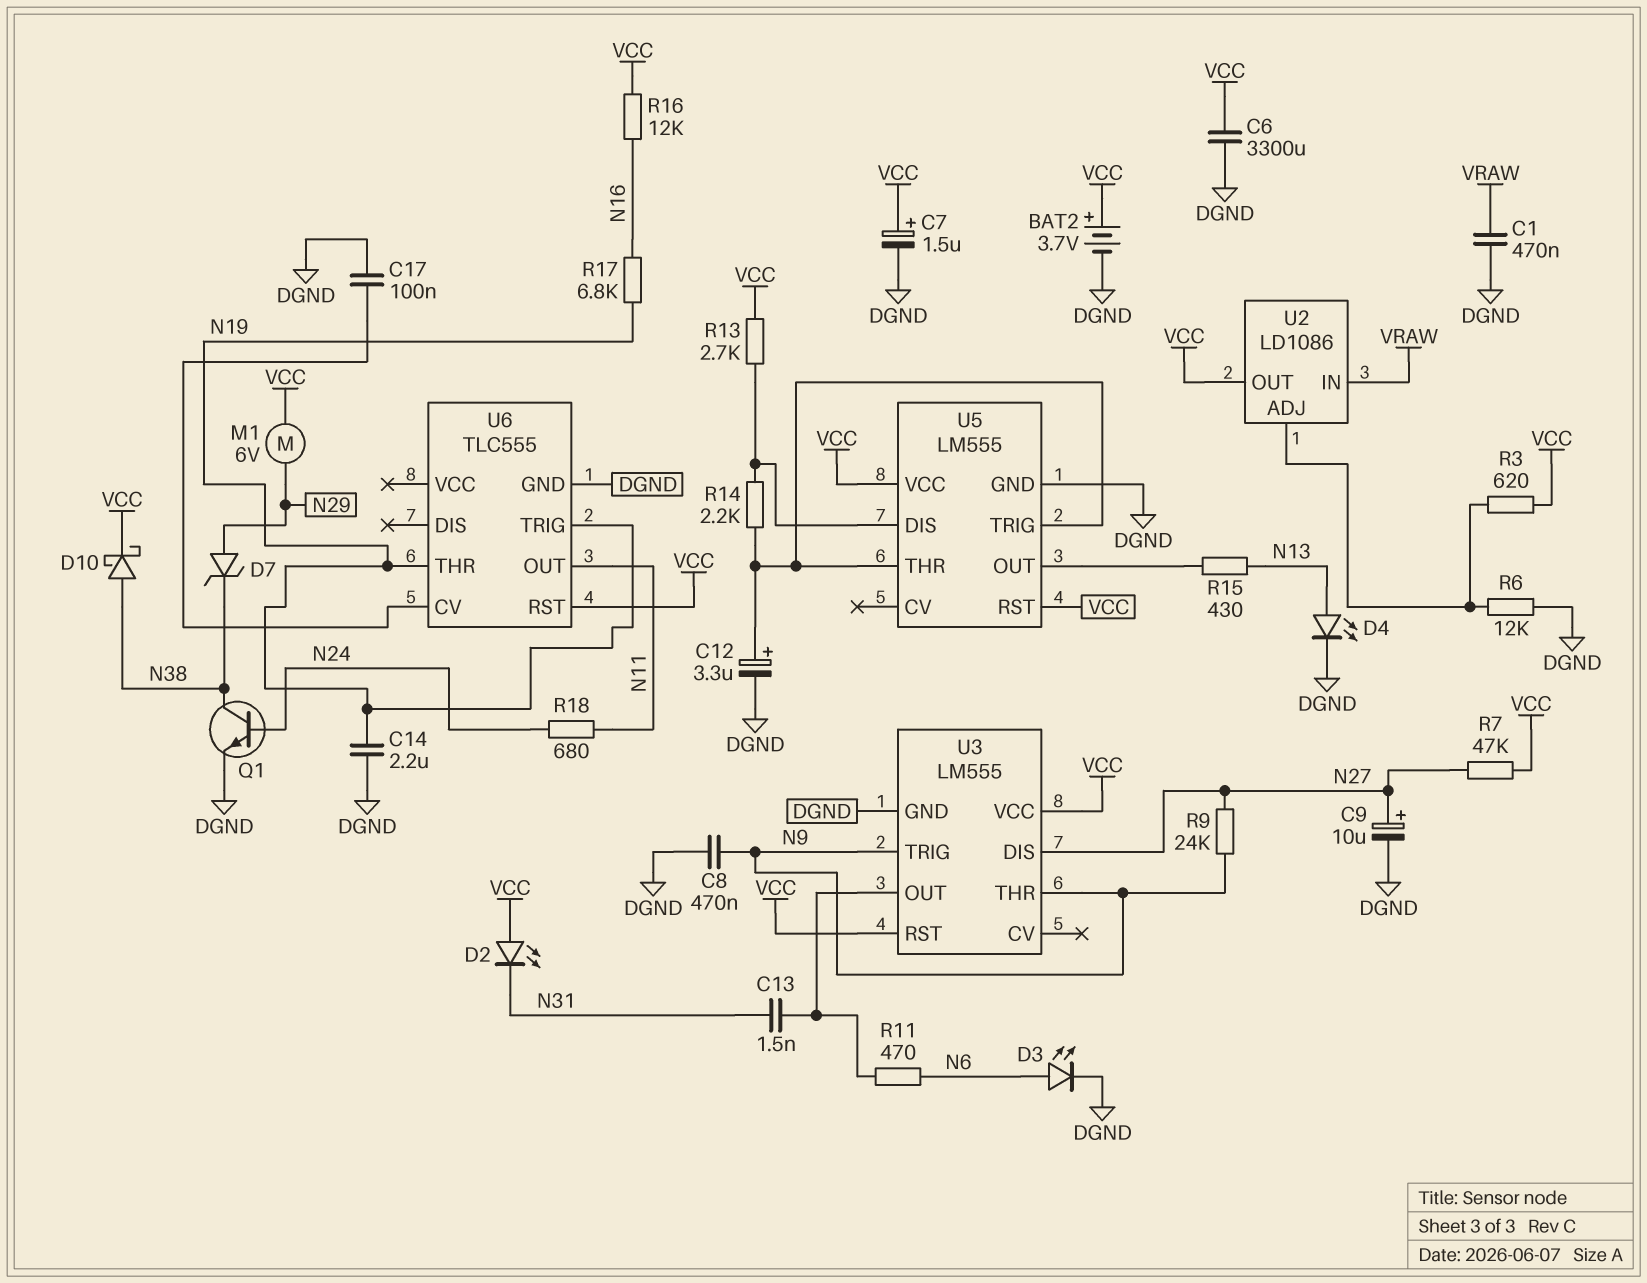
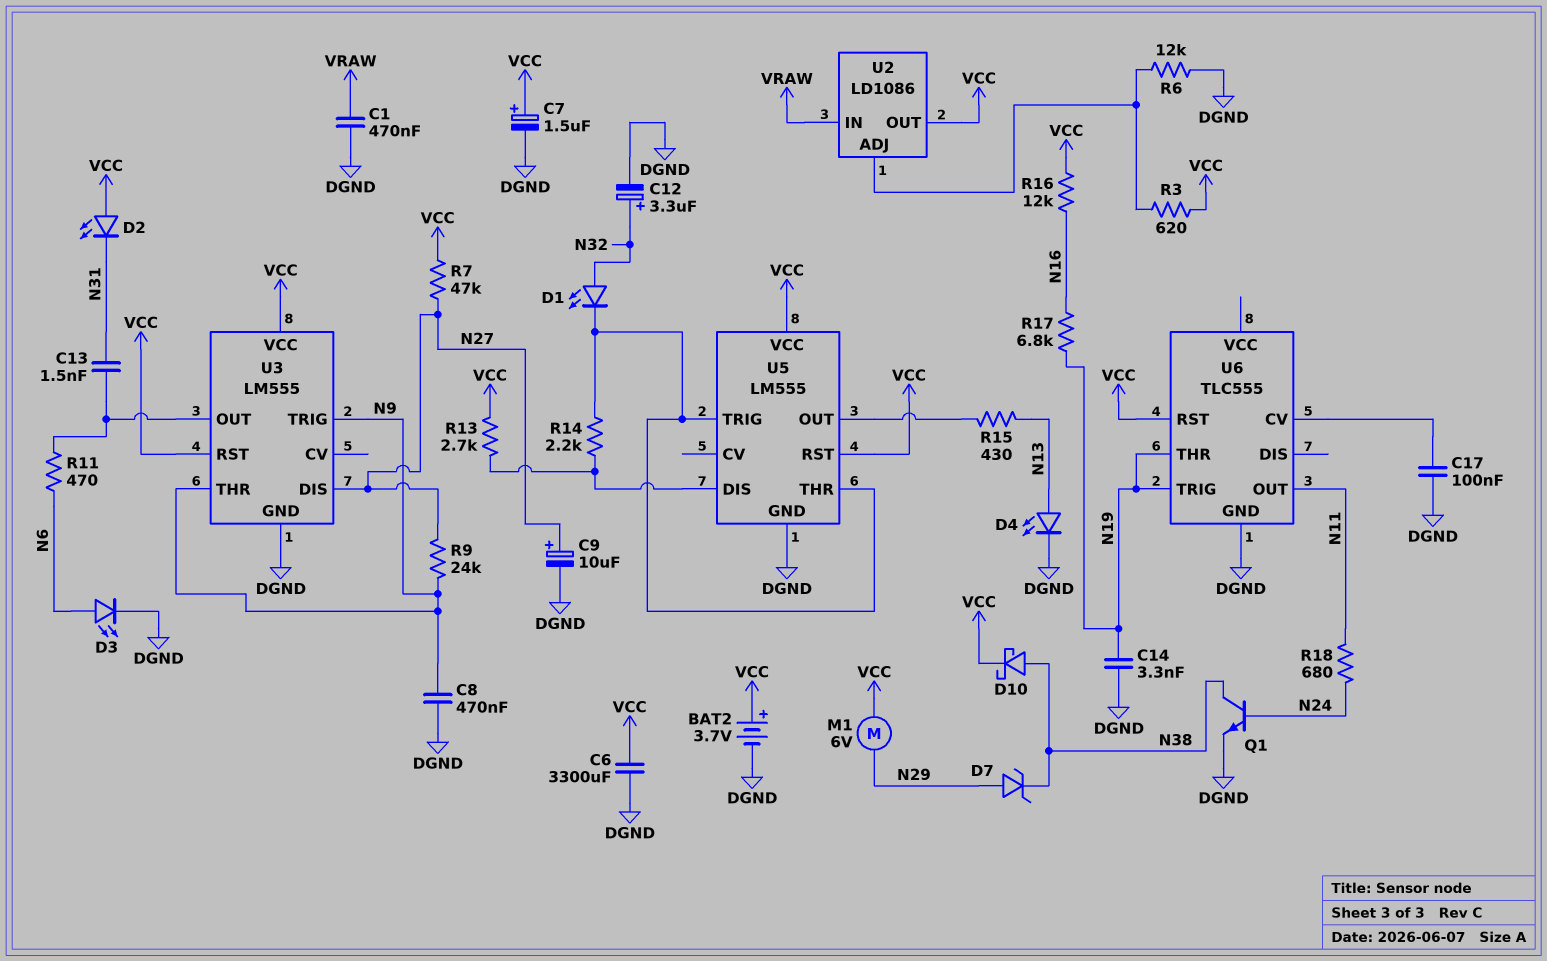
C12: 3.3uF (plus U5/THR, minus DGND) -> 3.3uF (plus N32, minus DGND)
C14: 2.2uF (DGND, N19) -> 3.3nF (DGND, N19)
D1: none -> LED (A N32, K U5/THR)

